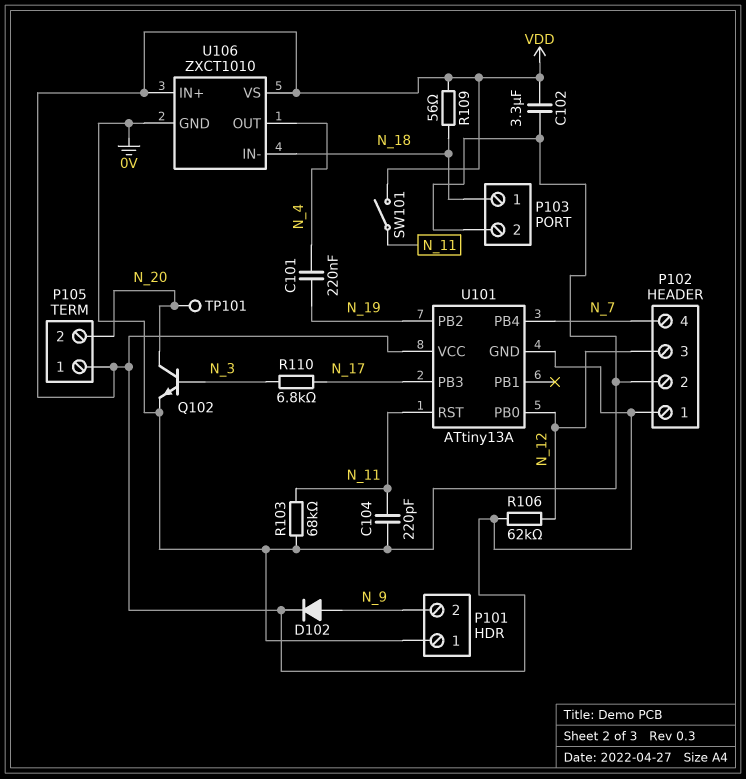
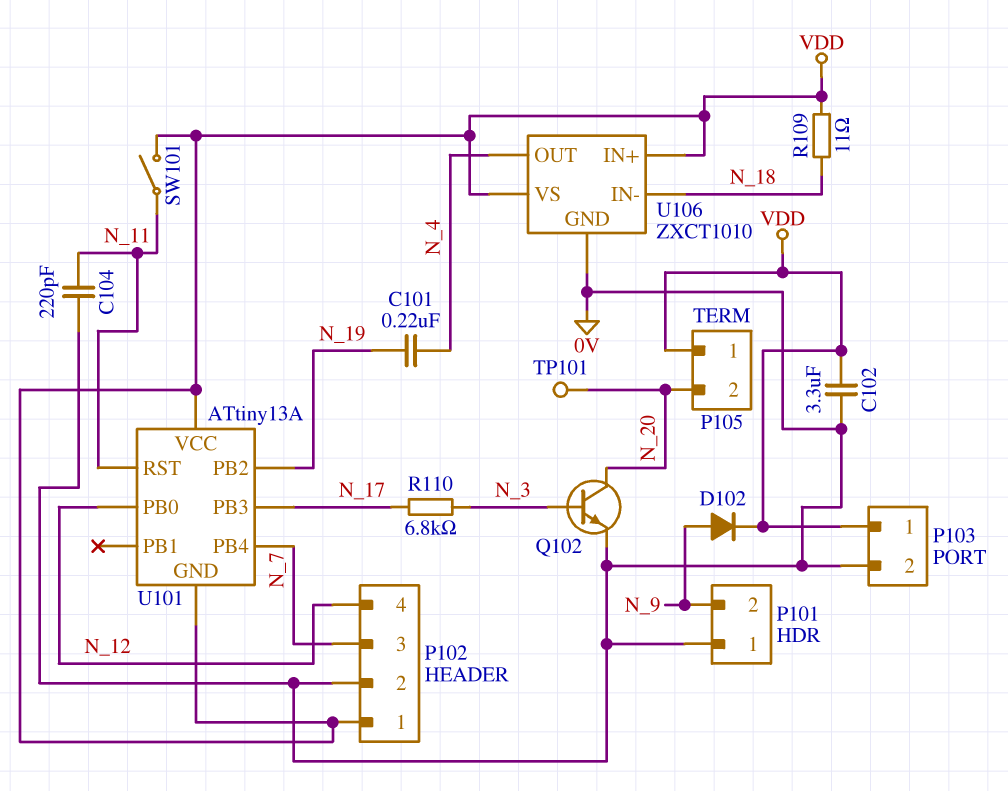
P102 pin 3: N_12 -> N_7
P102 pin 4: N_7 -> N_12
P103 pin 1: N_18 -> VDD
R103: 68k (0V, N_11) -> none
R106: 62k (N_12, VDD) -> none
R109: 56 (N_18, VDD) -> 11 (N_18, VDD)

